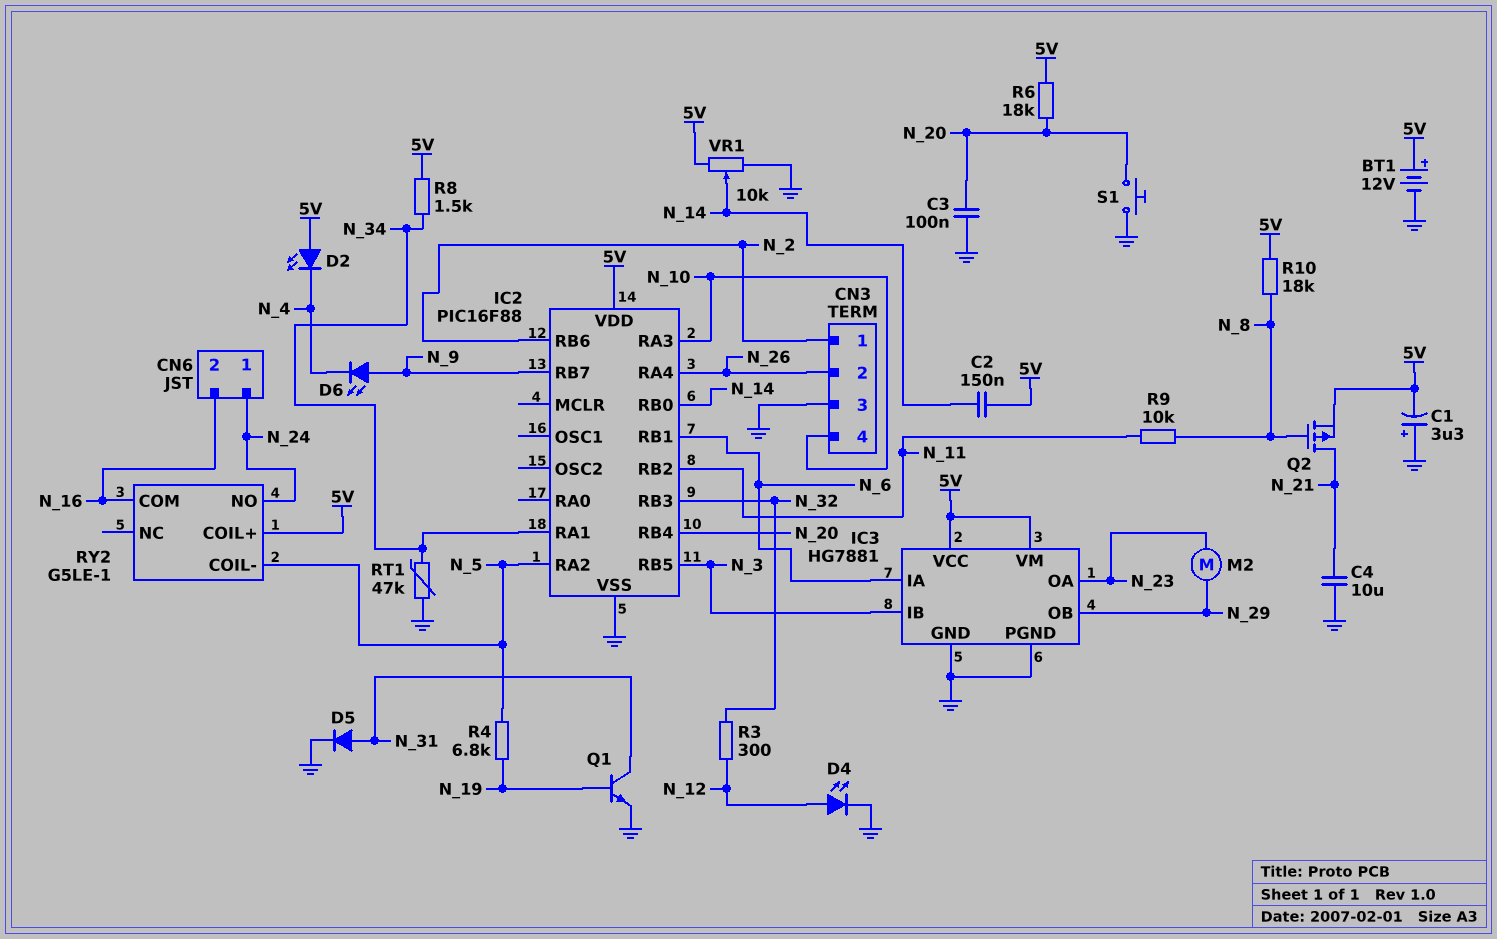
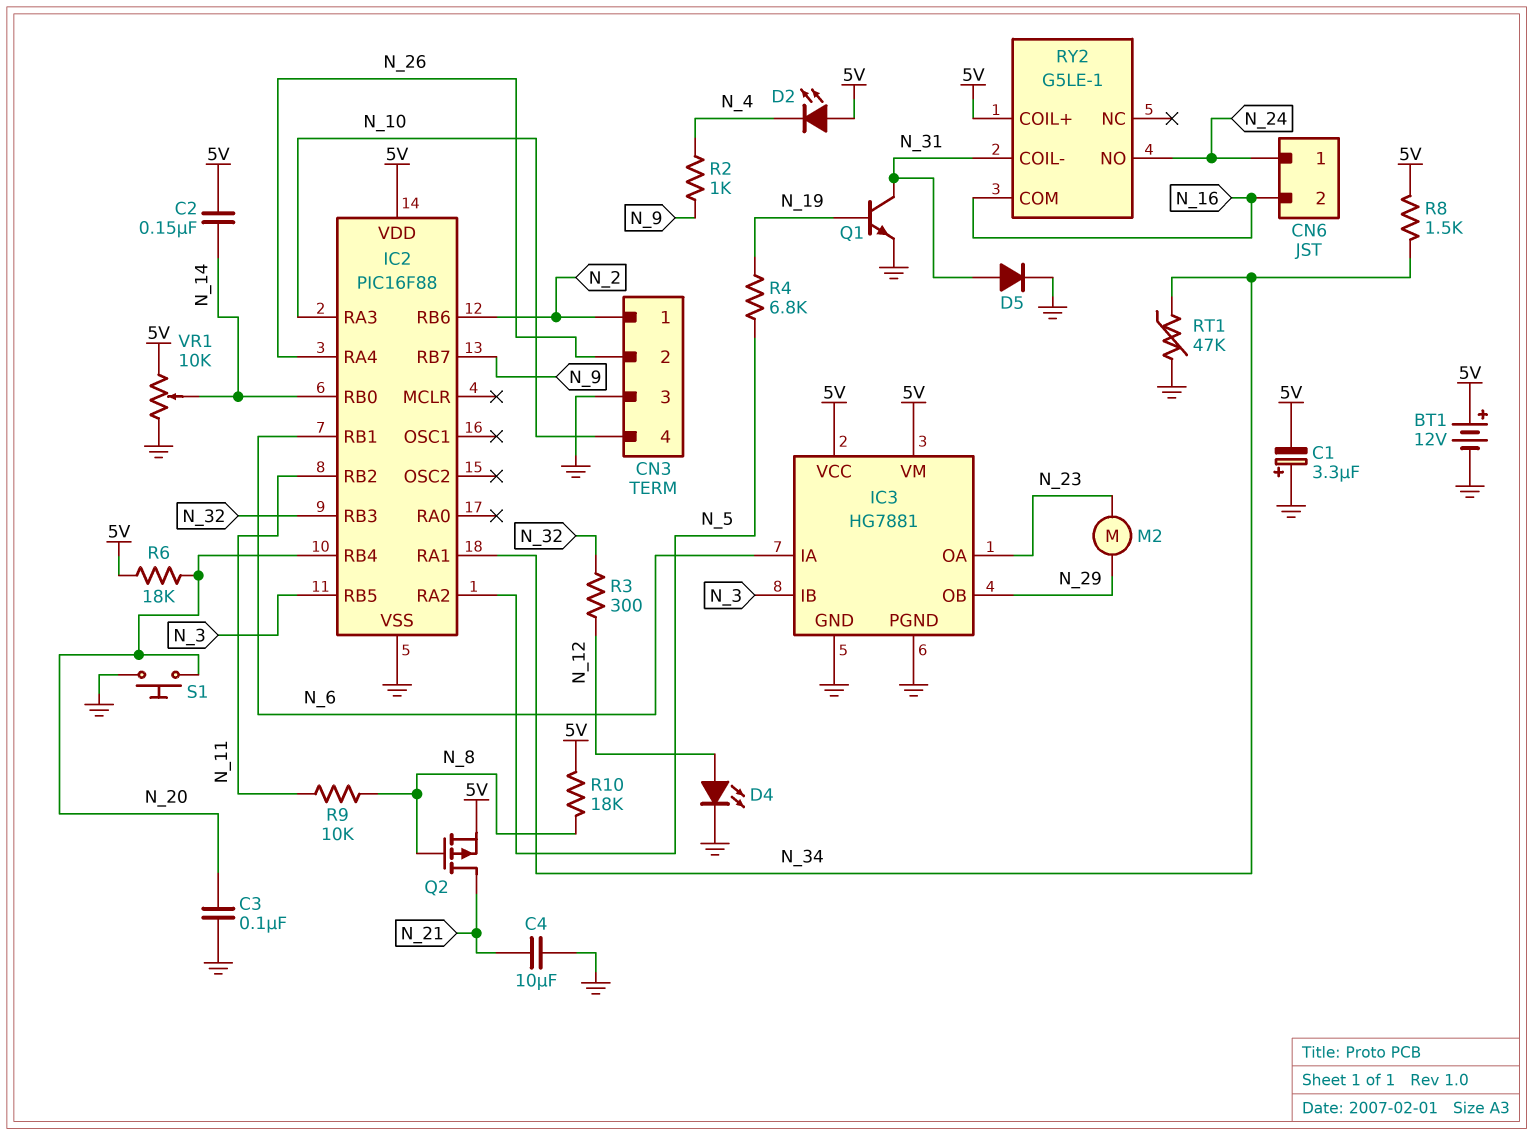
D6: LED (A N_9, K N_4) -> none
R2: none -> 1k (N_4, N_9)
RY2 pin COIL-: N_5 -> N_31

